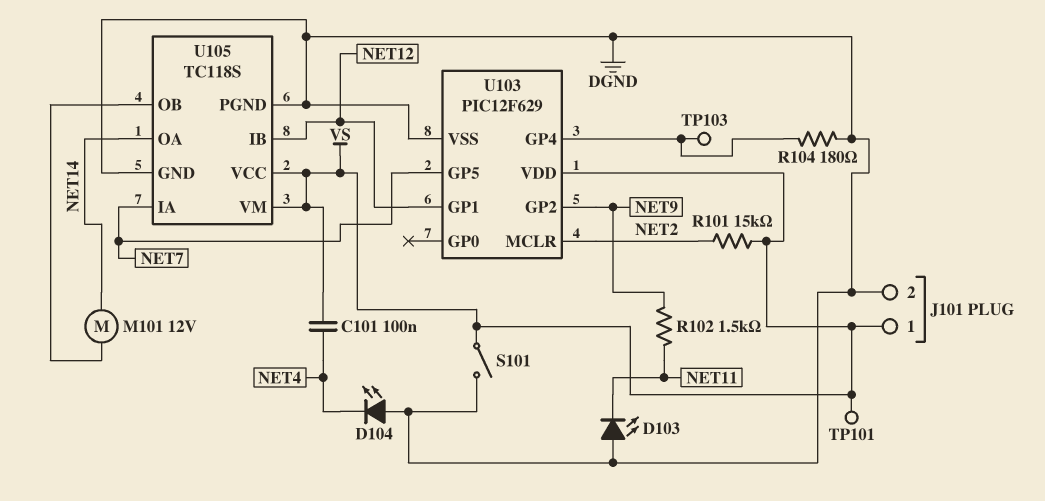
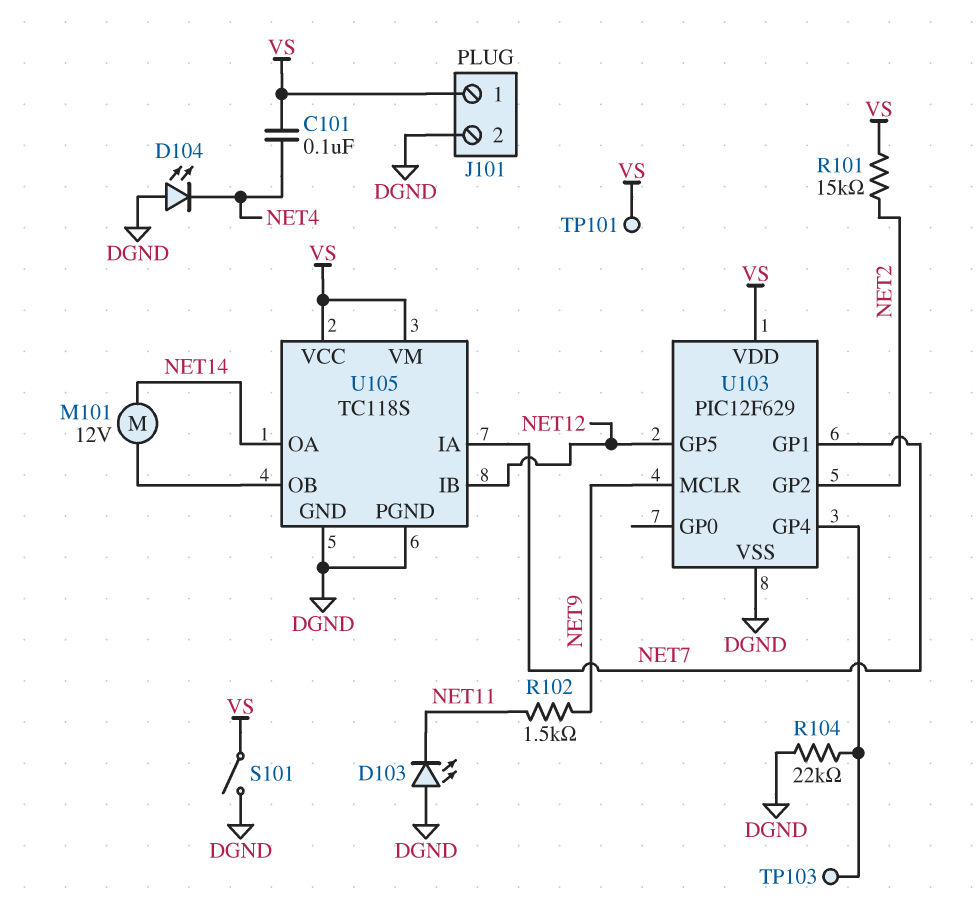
R104: 180 (DGND, U103/GP4) -> 22k (DGND, U103/GP4)
U103 pin GP1: NET12 -> NET7
U103 pin GP2: NET9 -> NET2
U103 pin GP5: NET7 -> NET12
U103 pin MCLR: NET2 -> NET9

